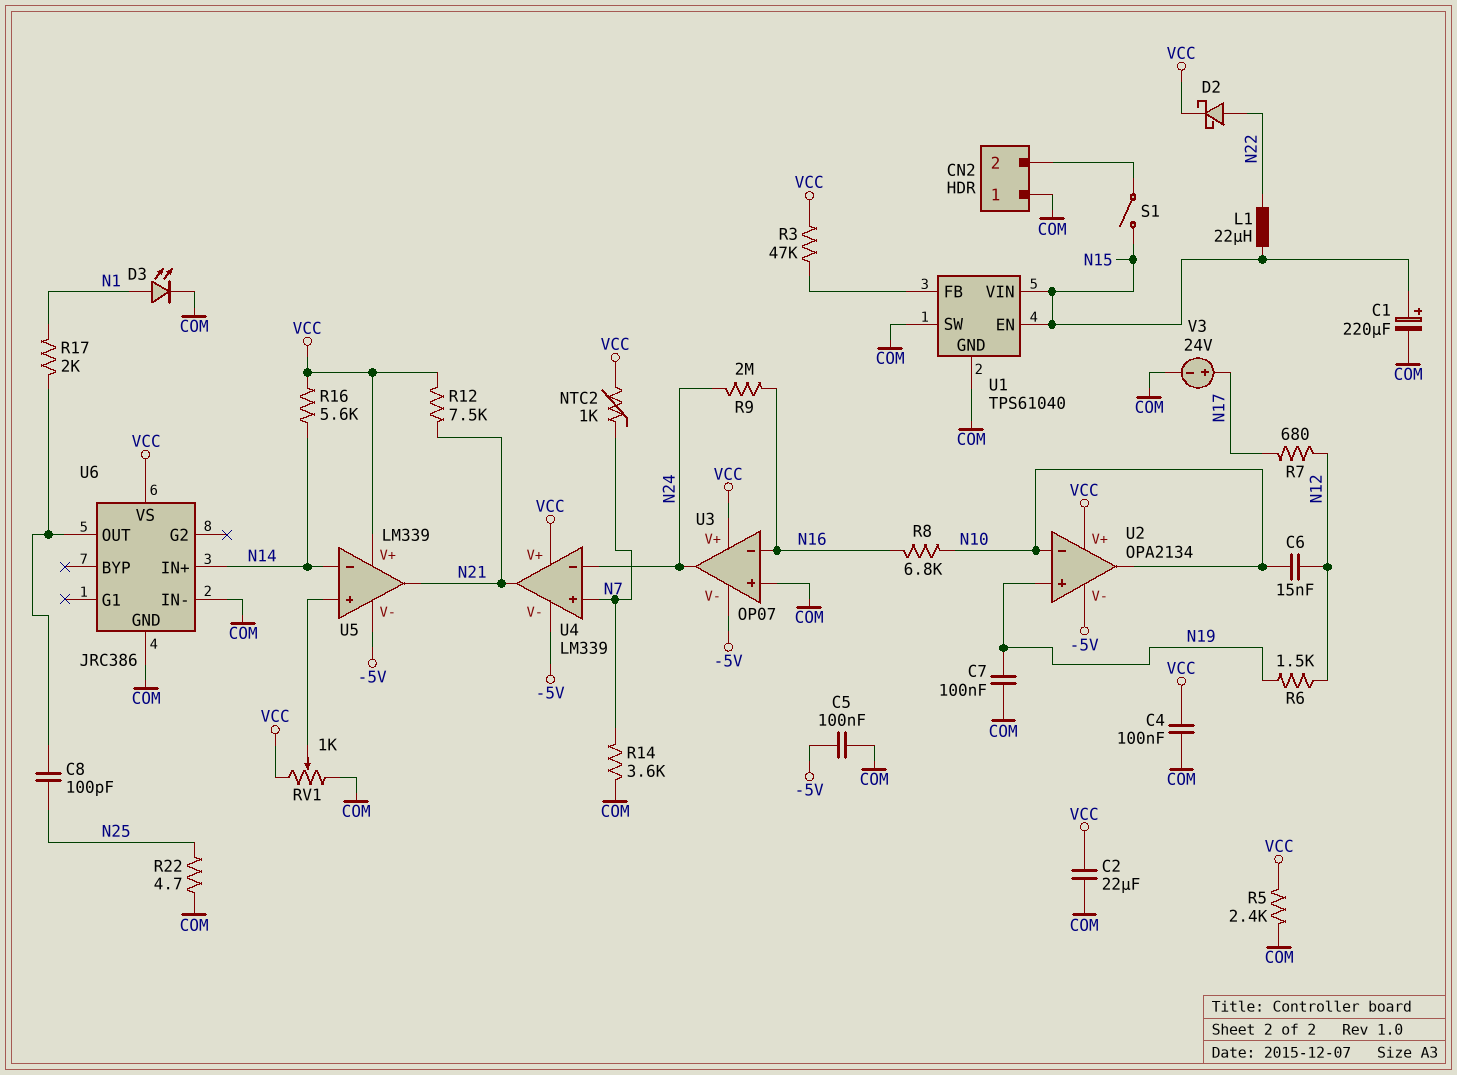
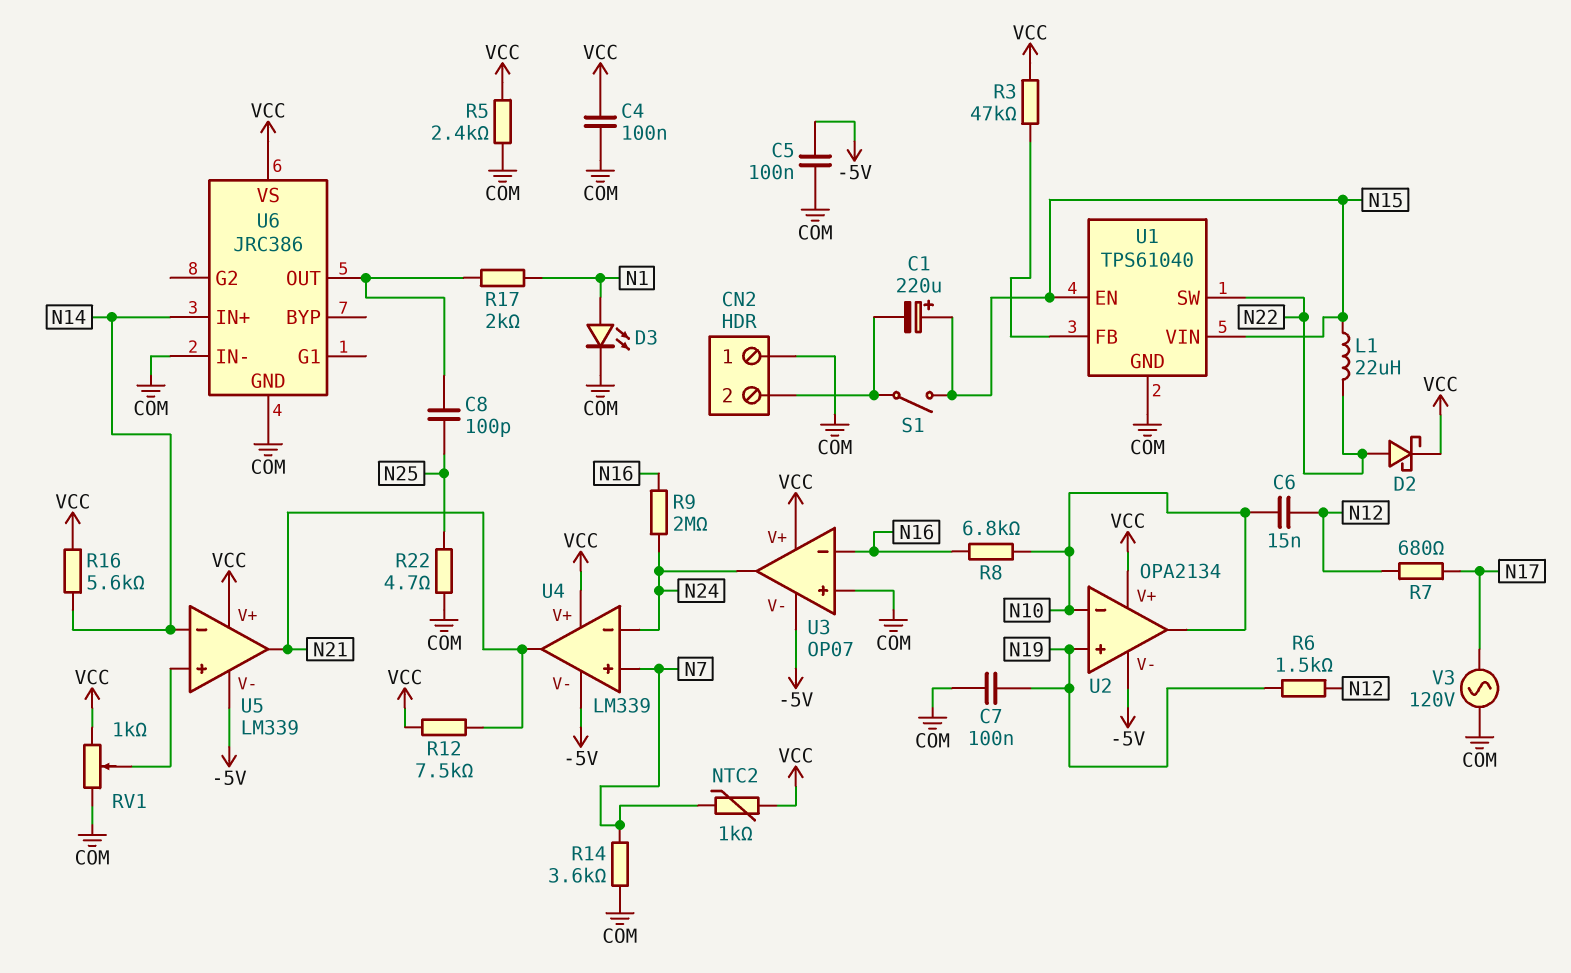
C1: 220uF (plus N15, minus COM) -> 220uF (plus N15, minus CN2/2)
C2: 22uF (COM, VCC) -> none
U1 pin SW: COM -> N22
V3: 24V (plus N17, minus COM) -> AC 120V (COM, N17)

